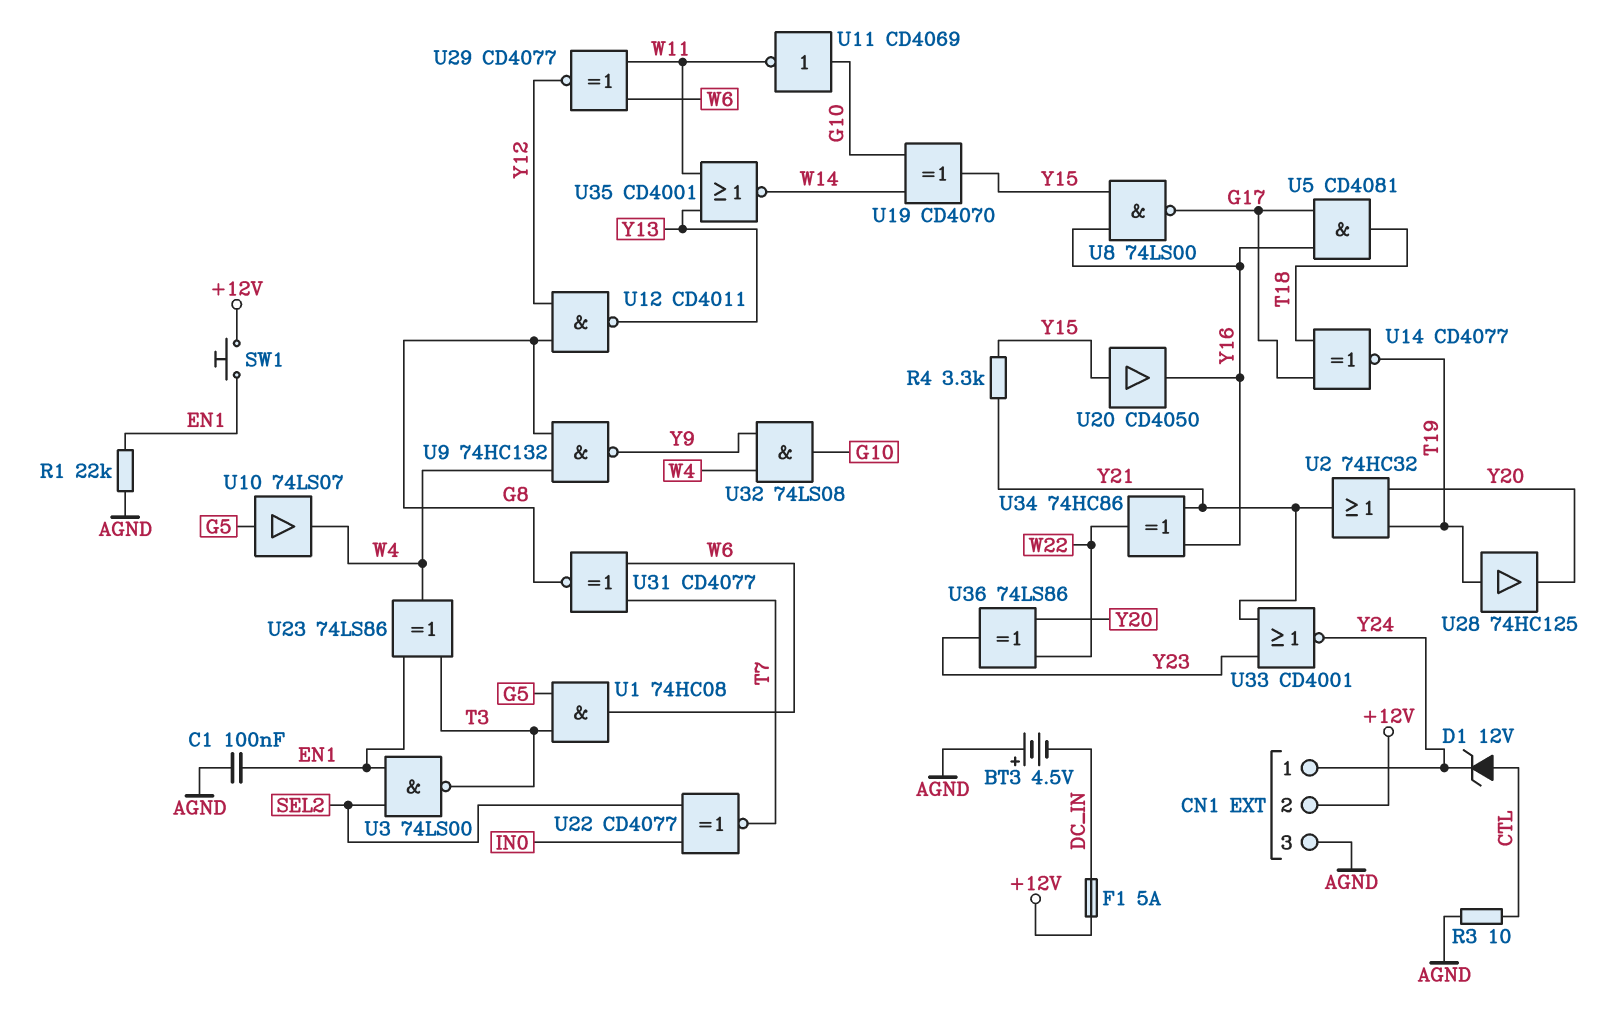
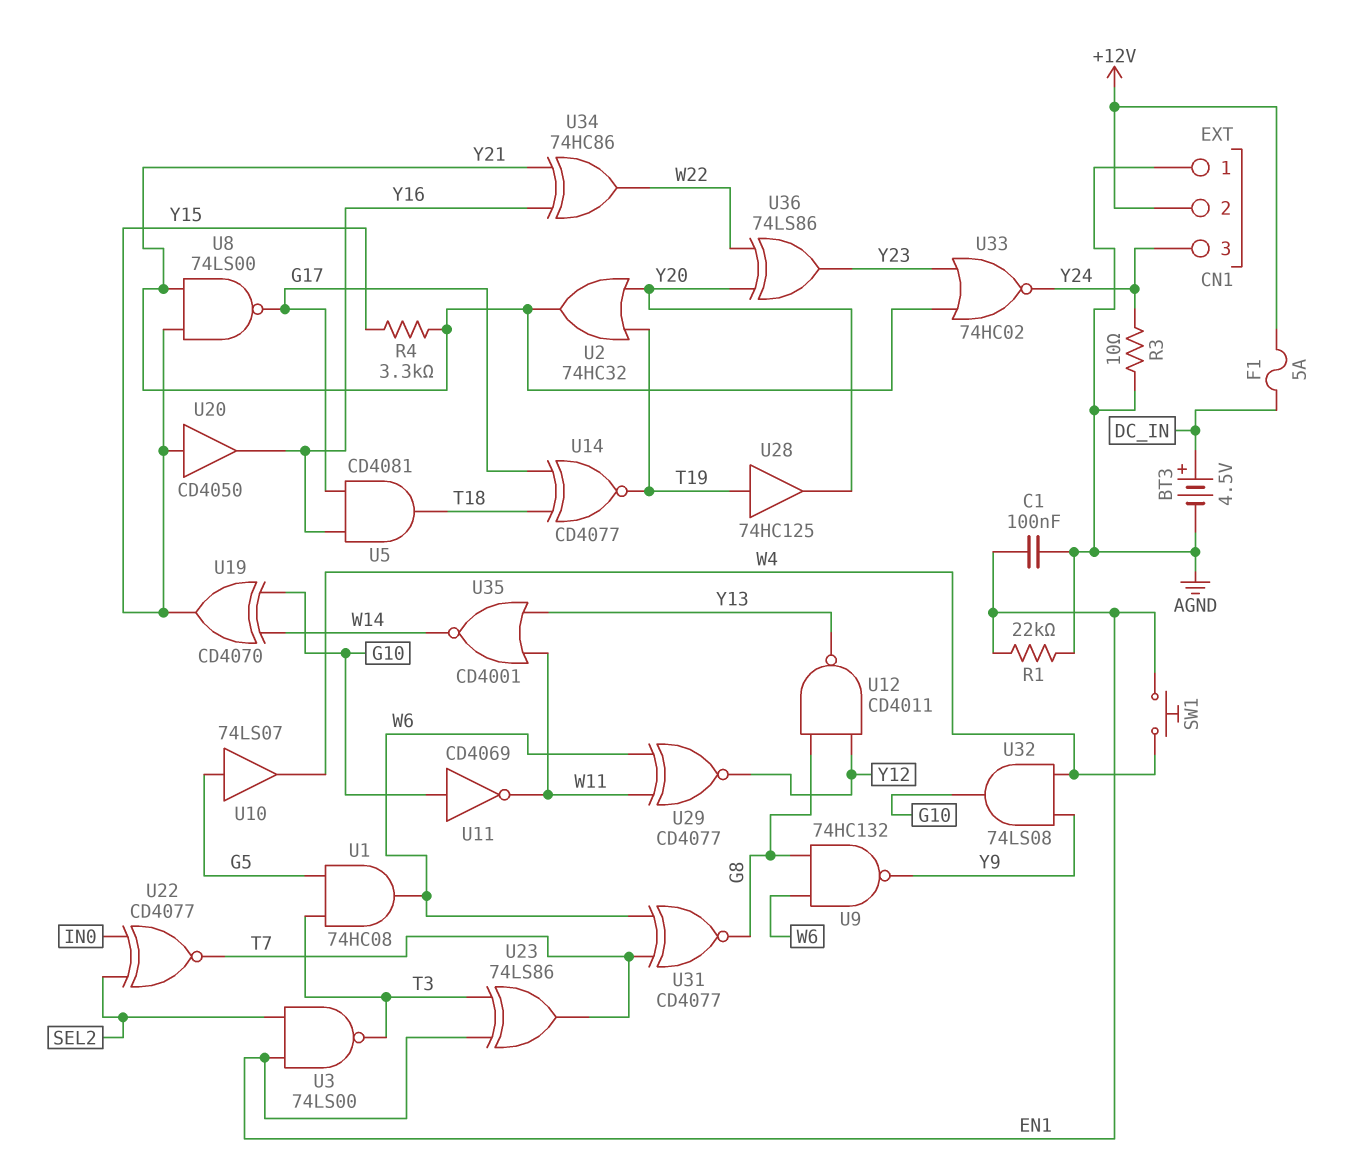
BT3: 4.5V (plus AGND, minus DC_IN) -> 4.5V (plus DC_IN, minus AGND)
CN1 pin 1: Y24 -> AGND
CN1 pin 3: AGND -> Y24
D1: zener 12V (A CTL, K Y24) -> none
R3: 10 (AGND, CTL) -> 10 (AGND, Y24)
SW1: button (+12V, EN1) -> button (EN1, W4)
U8: NAND 74LS00 (in Y15, in Y16, out G17) -> NAND 74LS00 (in Y15, in Y21, out G17)
U9: NAND 74HC132 (in G8, in W4, out Y9) -> NAND 74HC132 (in G8, in W6, out Y9)
U23: XOR 74LS86 (in EN1, in T3, out W4) -> XOR 74LS86 (in EN1, in T3, out T7)
U33: NOR CD4001 (in Y21, in Y23, out Y24) -> NOR 74HC02 (in Y21, in Y23, out Y24)

